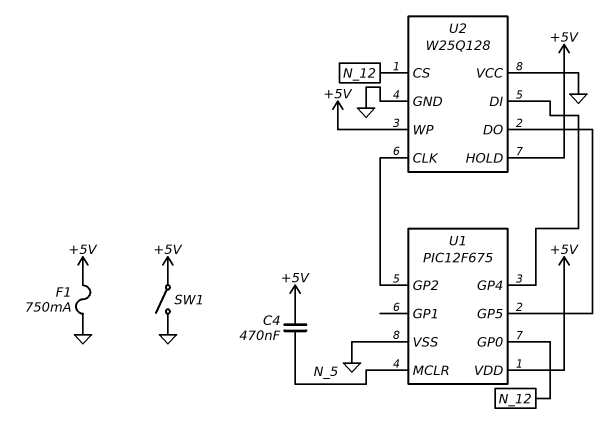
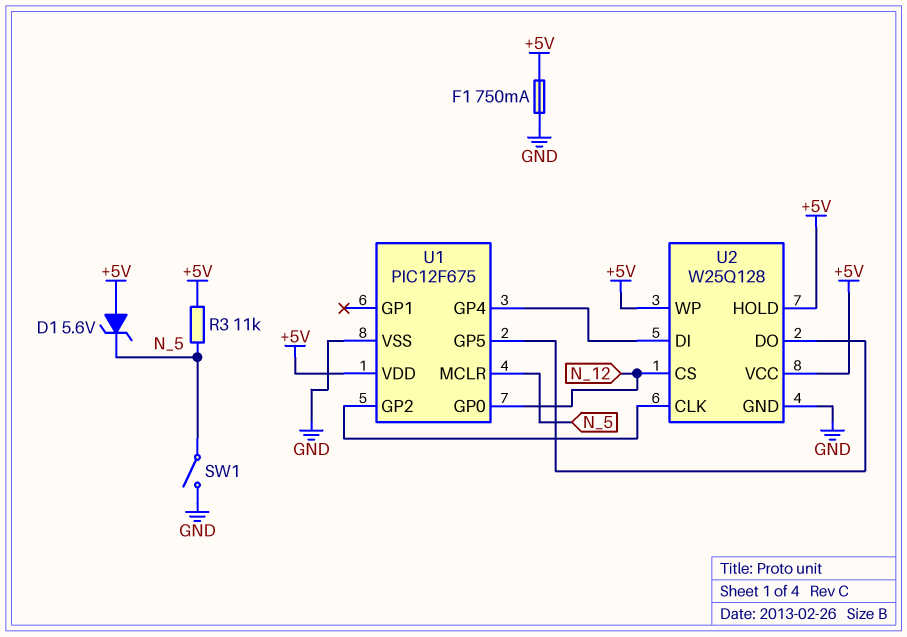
C4: 470nF (+5V, N_5) -> none
D1: none -> zener 5.6V (A +5V, K N_5)
R3: none -> 11k (+5V, N_5)
SW1: switch (+5V, GND) -> switch (GND, N_5)
U2 pin VCC: GND -> +5V

